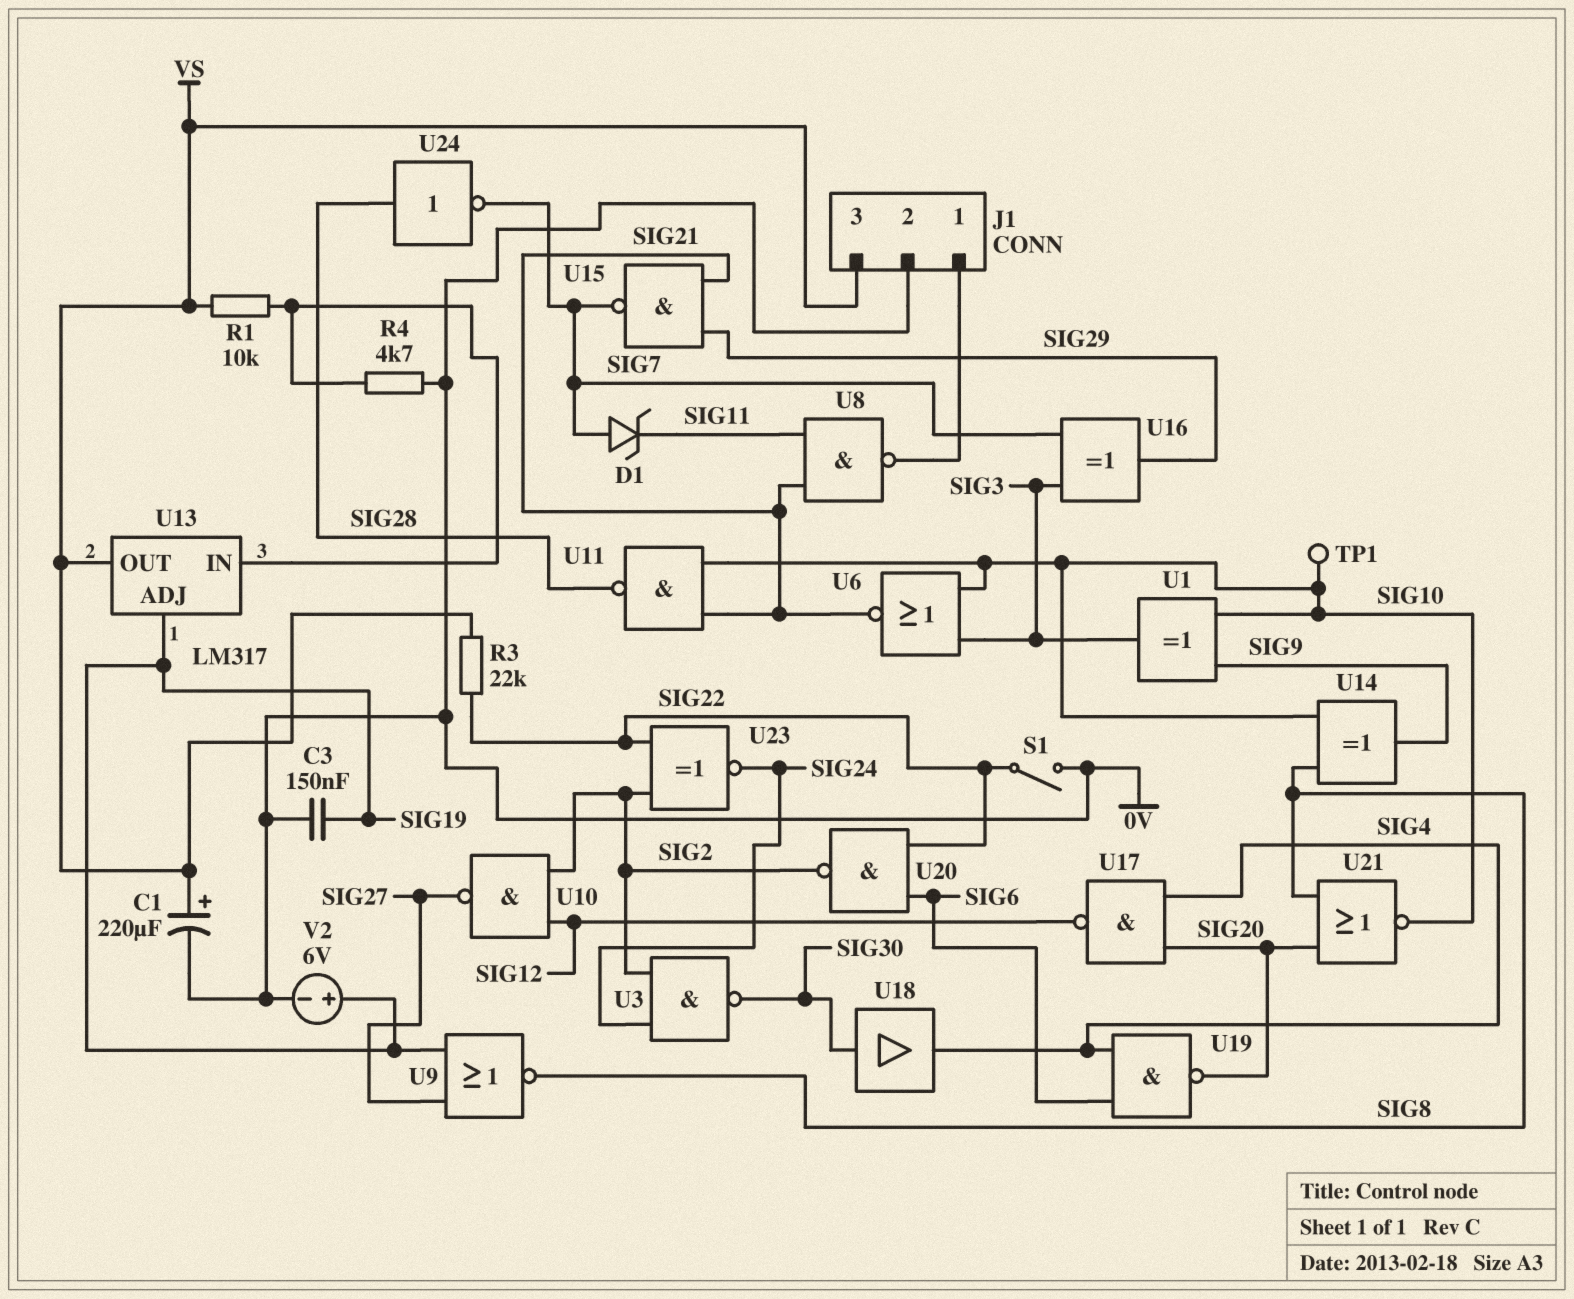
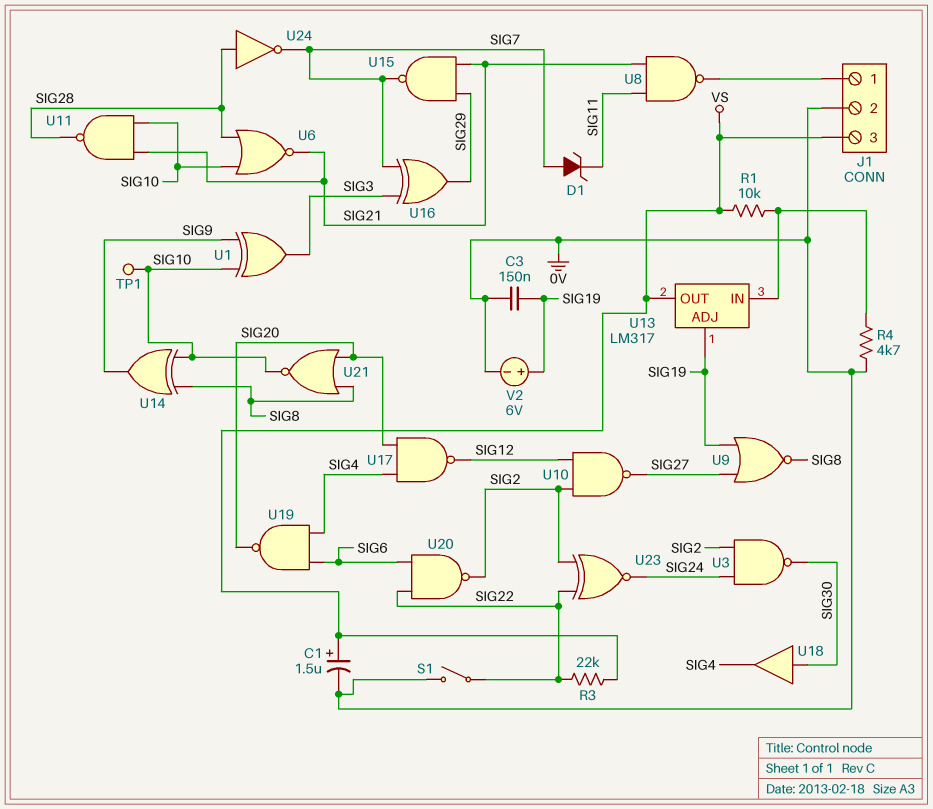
C1: 220uF (plus VS, minus 0V) -> 1.5uF (plus VS, minus 0V)
U6: NOR (in SIG3, in SIG10, out SIG21) -> NOR (in SIG10, in SIG28, out SIG21)

